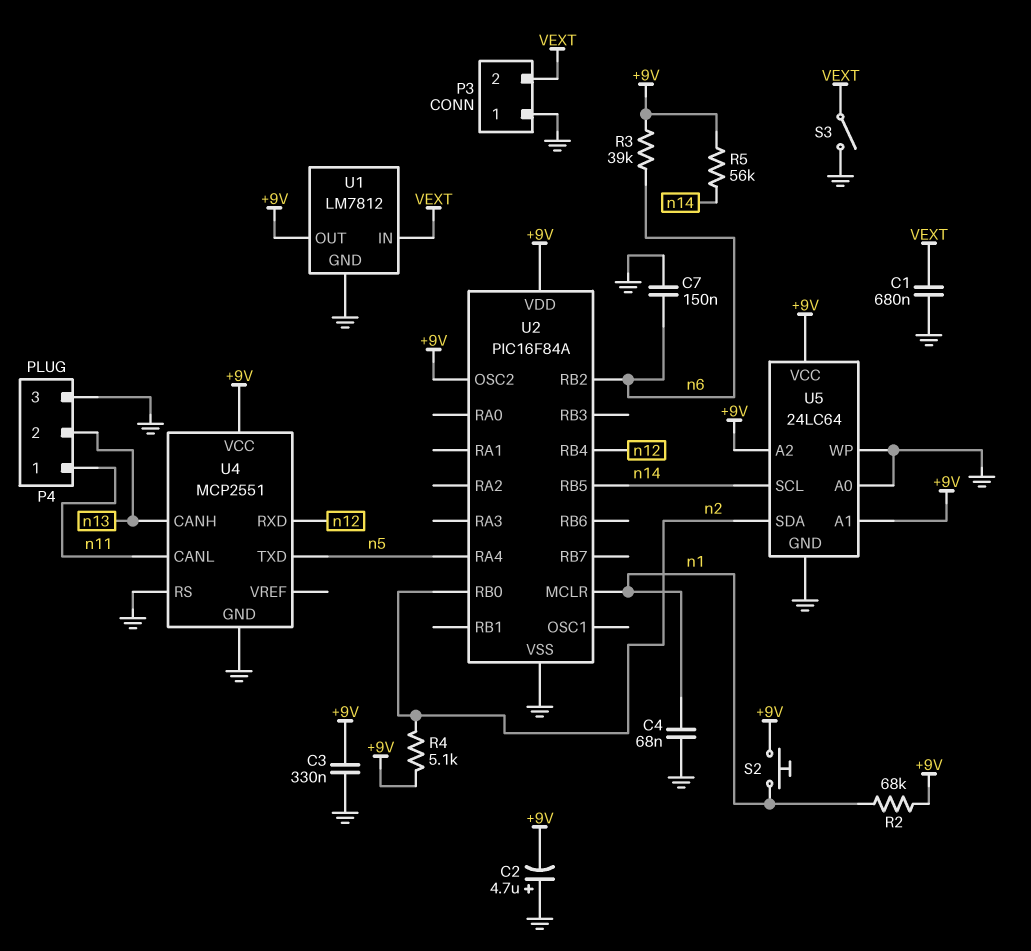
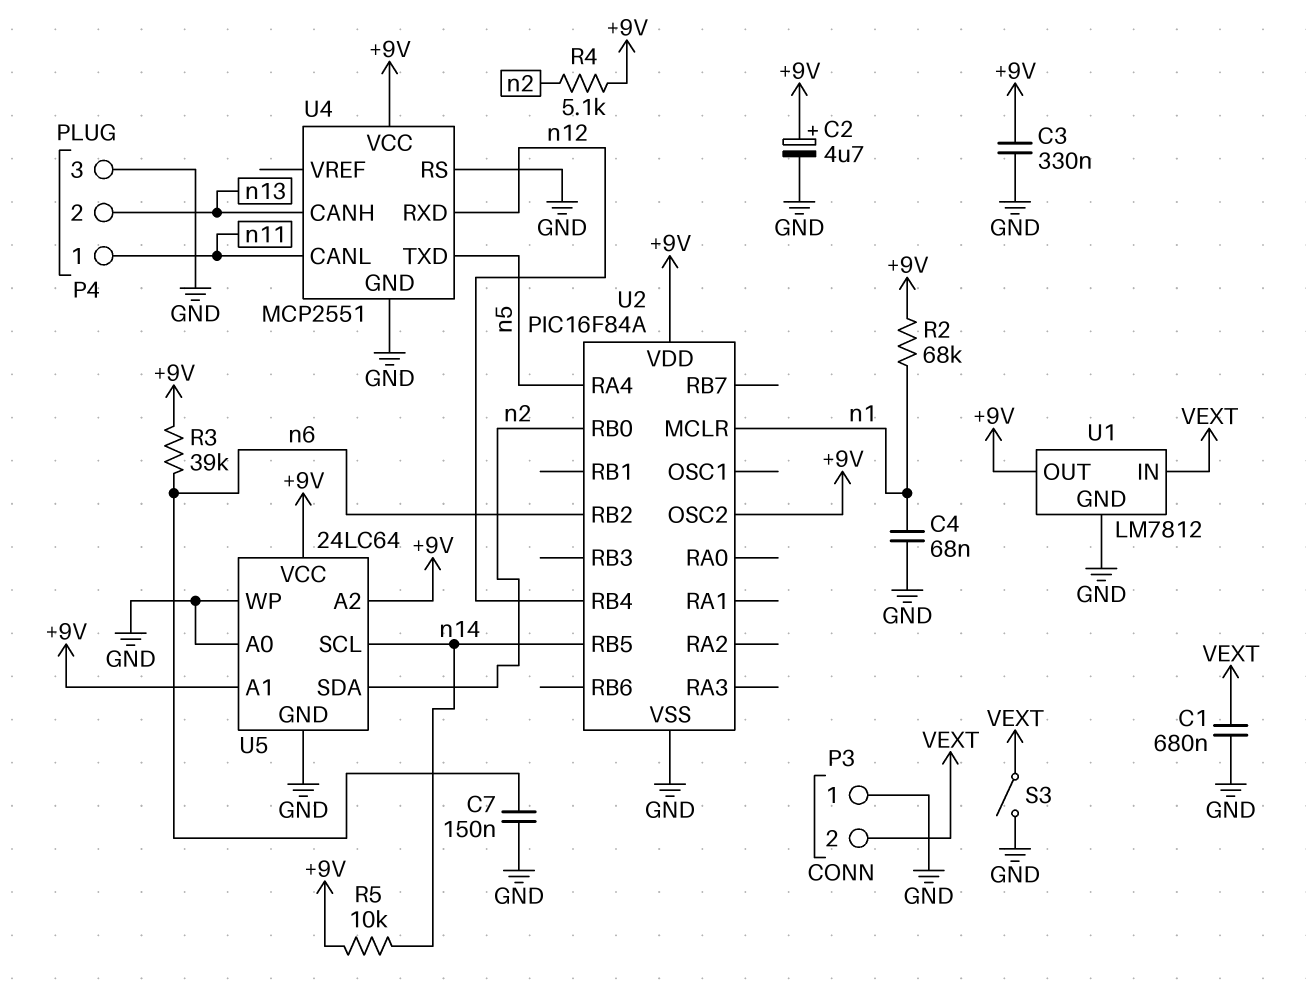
C2: 4.7uF (plus GND, minus +9V) -> 4.7uF (plus +9V, minus GND)
R5: 56k (+9V, n14) -> 10k (+9V, n14)
S2: button (+9V, n1) -> none

